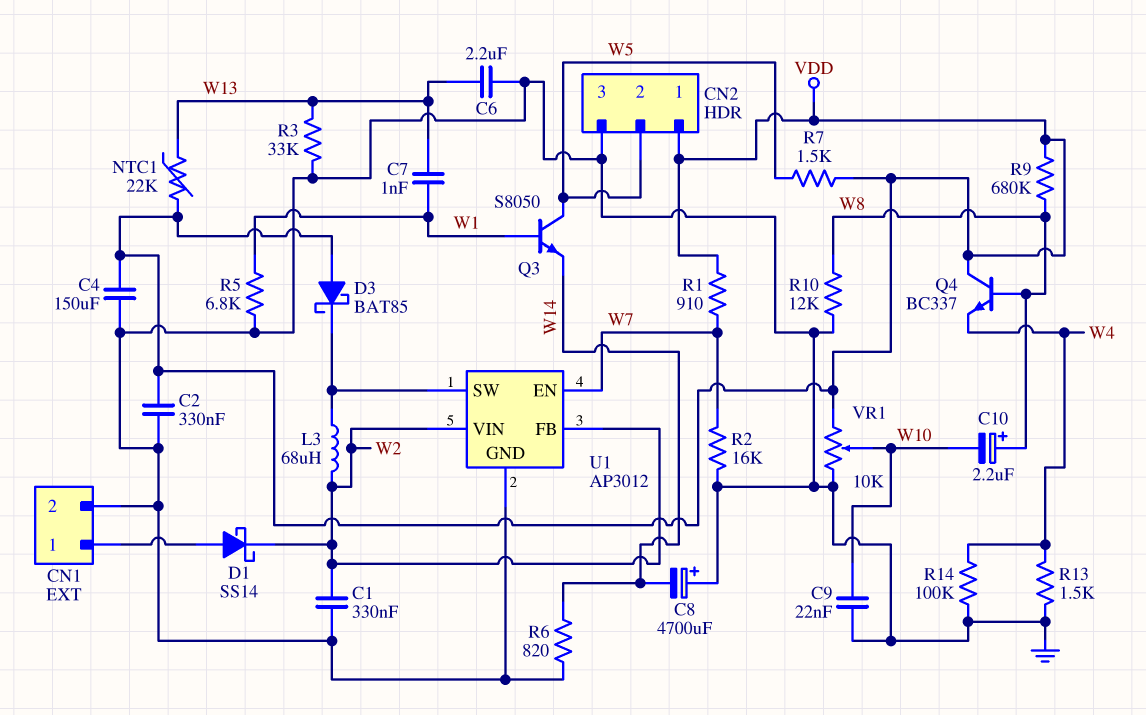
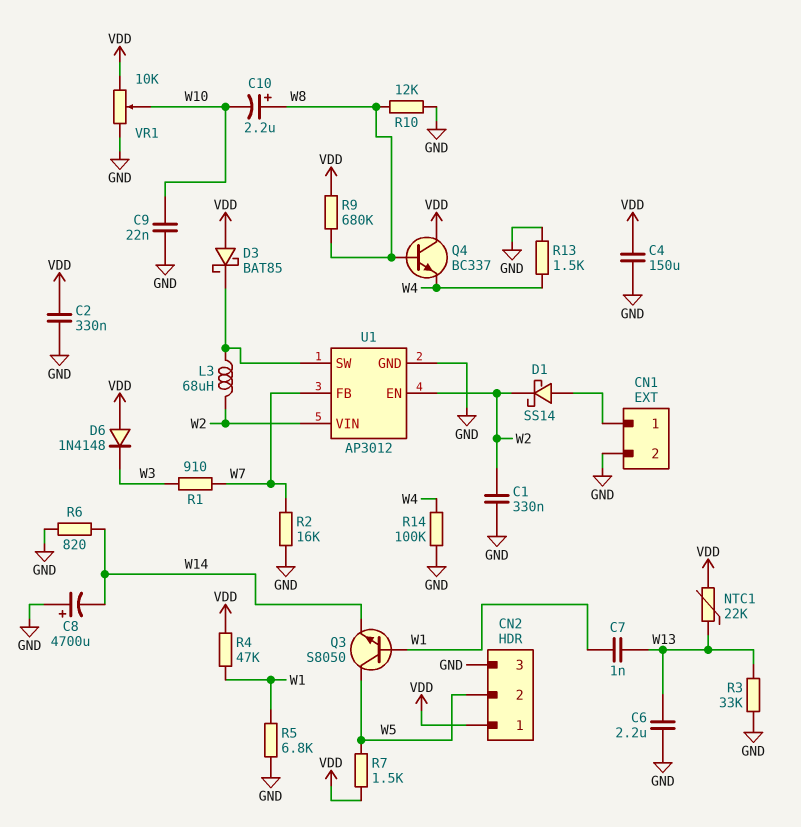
D6: none -> diode 1N4148 (A VDD, K W3)
R1: 910 (VDD, W7) -> 910 (W3, W7)
R4: none -> 47k (VDD, W1)
U1 pin EN: W7 -> W2
U1 pin FB: W2 -> W7

